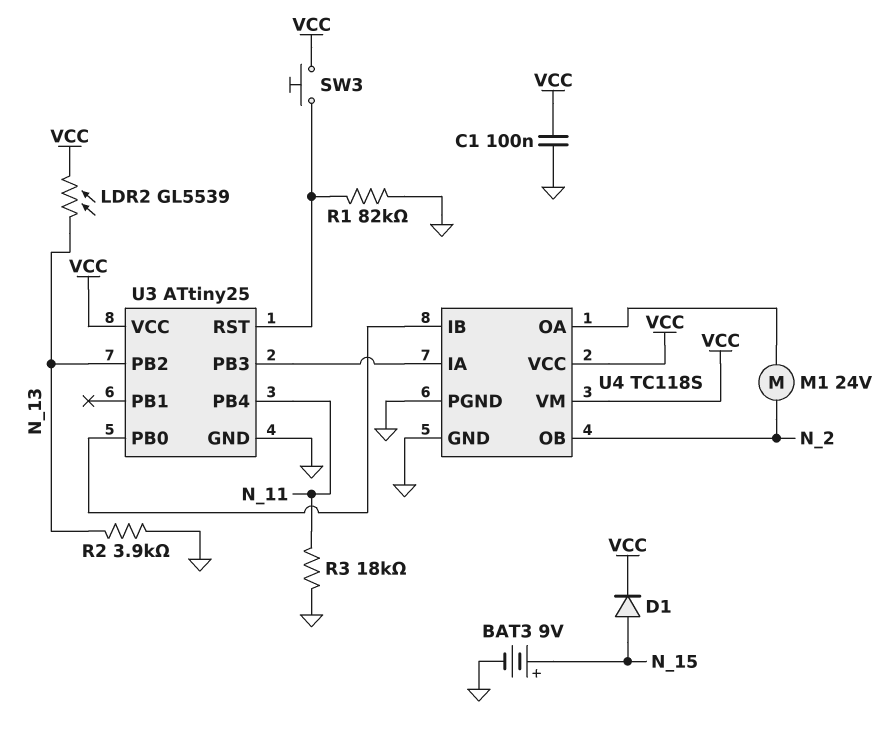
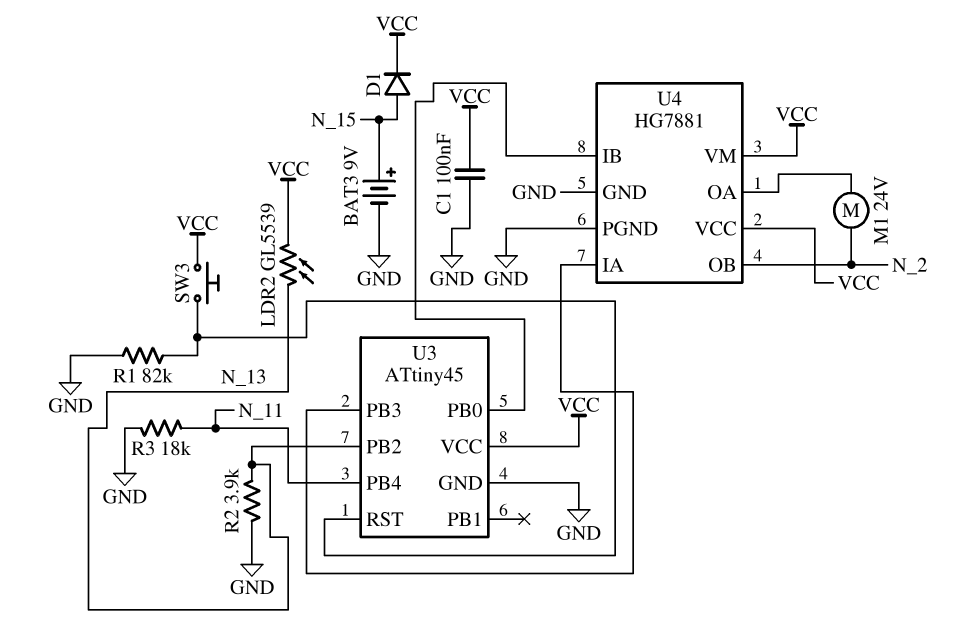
U3: ATtiny25 -> ATtiny45
U4: TC118S -> HG7881

